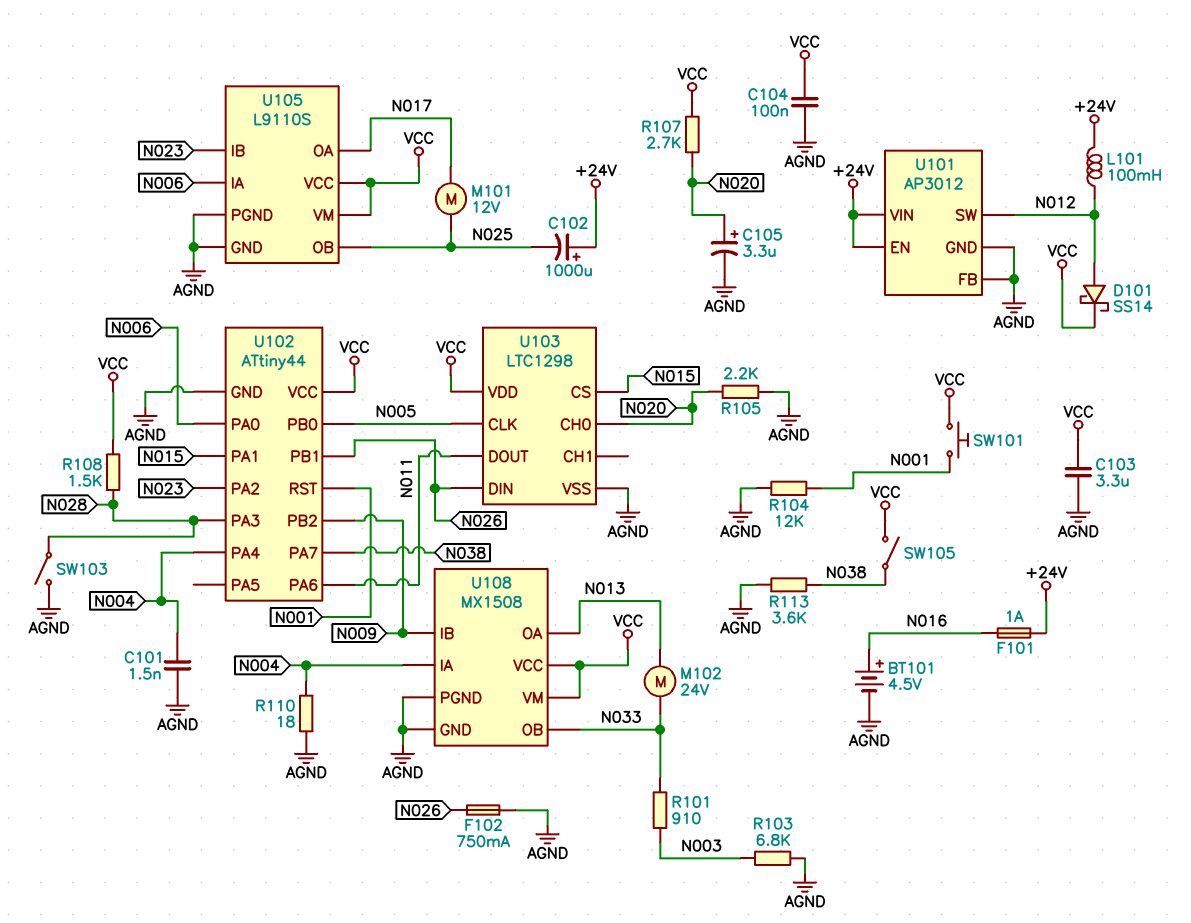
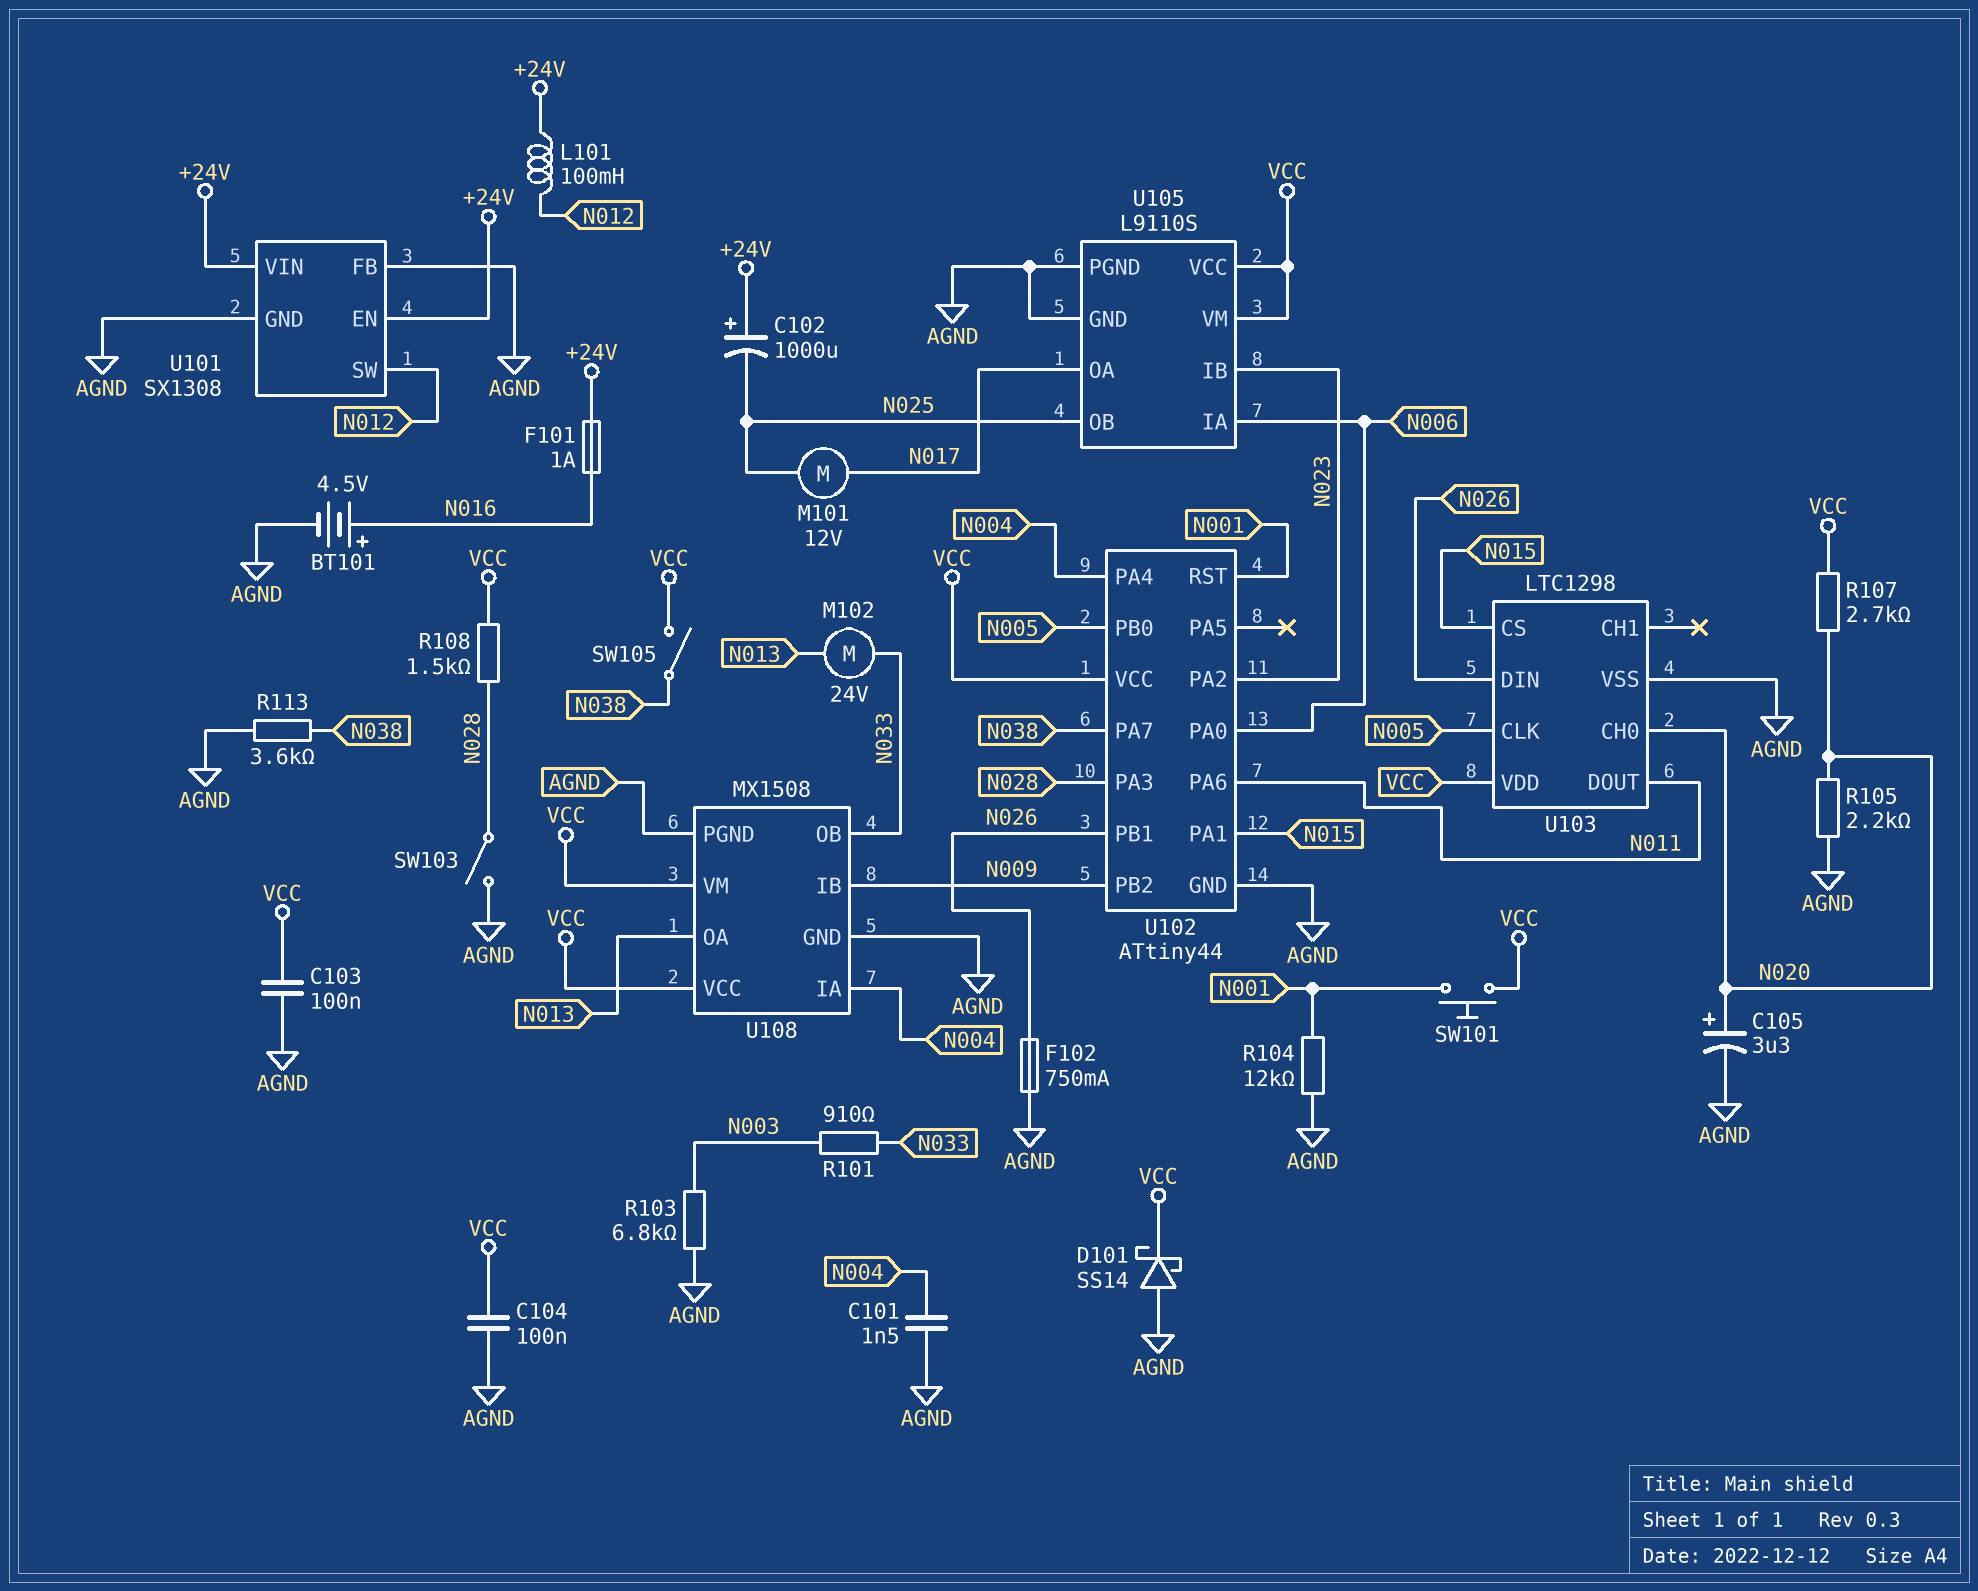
C103: 3.3uF (AGND, VCC) -> 100nF (AGND, VCC)
D101: schottky SS14 (A N012, K VCC) -> schottky SS14 (A AGND, K VCC)
R110: 18 (AGND, N004) -> none
U101: AP3012 -> SX1308

